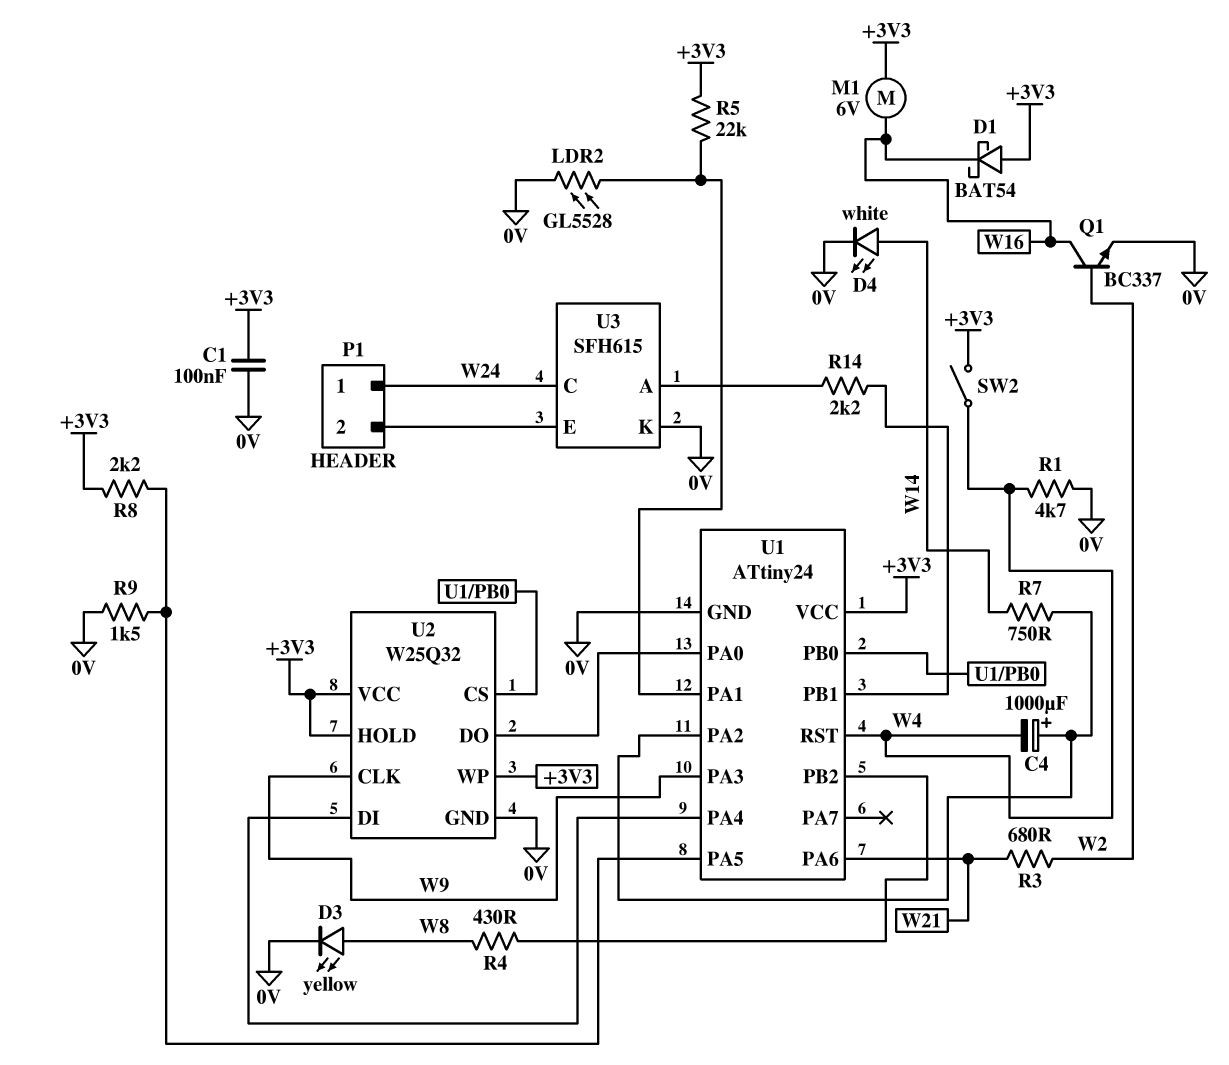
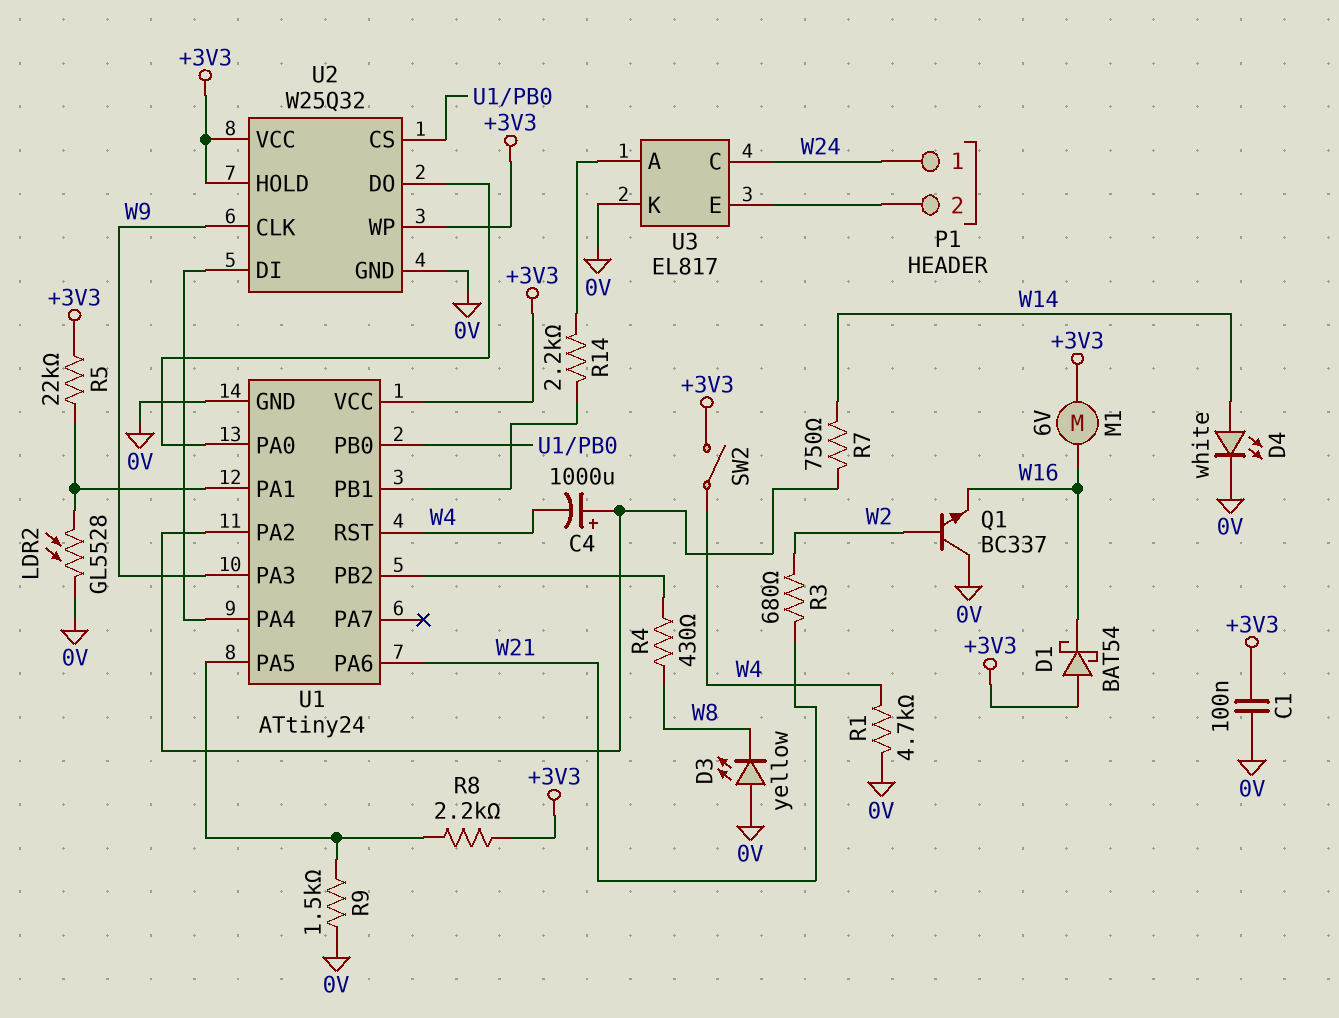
D3: LED yellow (A W8, K 0V) -> LED yellow (A 0V, K W8)
Q1: NPN BC337 (B W2, C W16, E 0V) -> NPN BC337 (B W2, C 0V, E W16)
U3: SFH615 -> EL817

